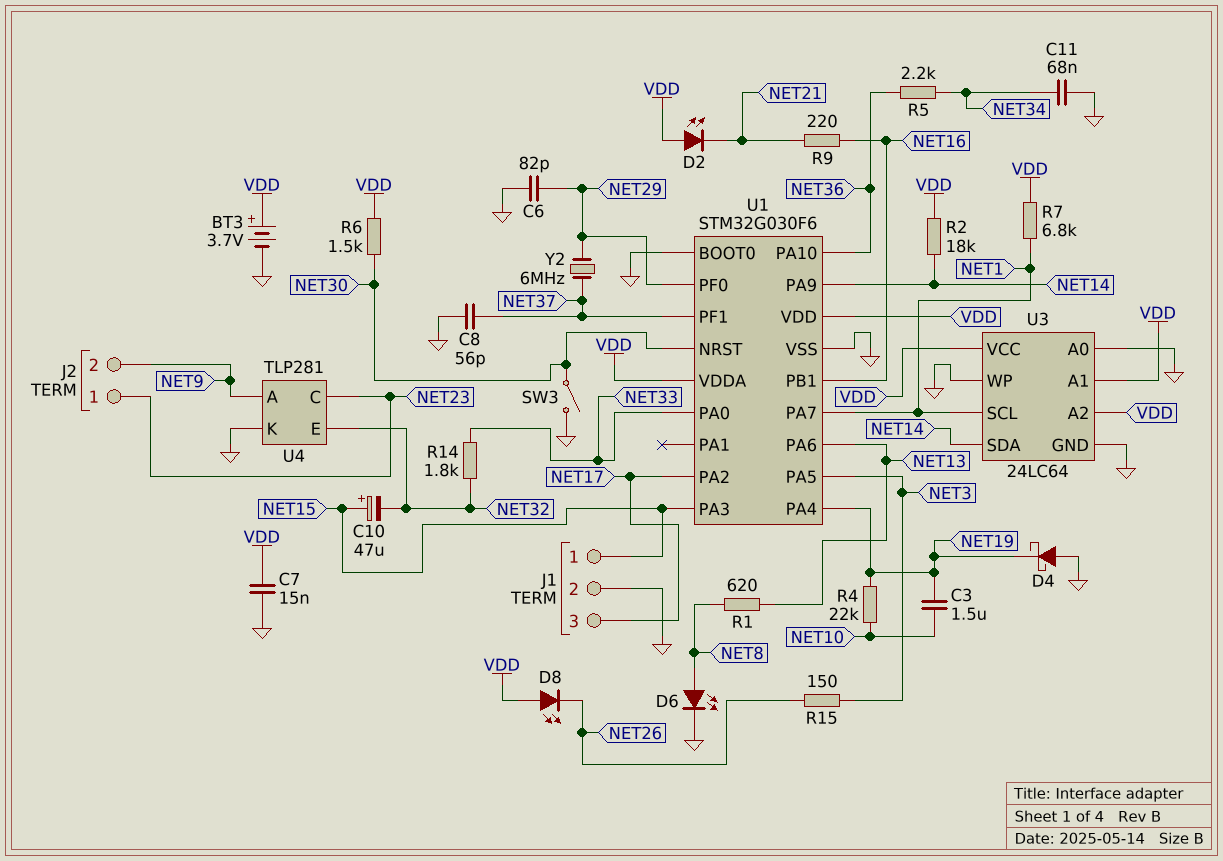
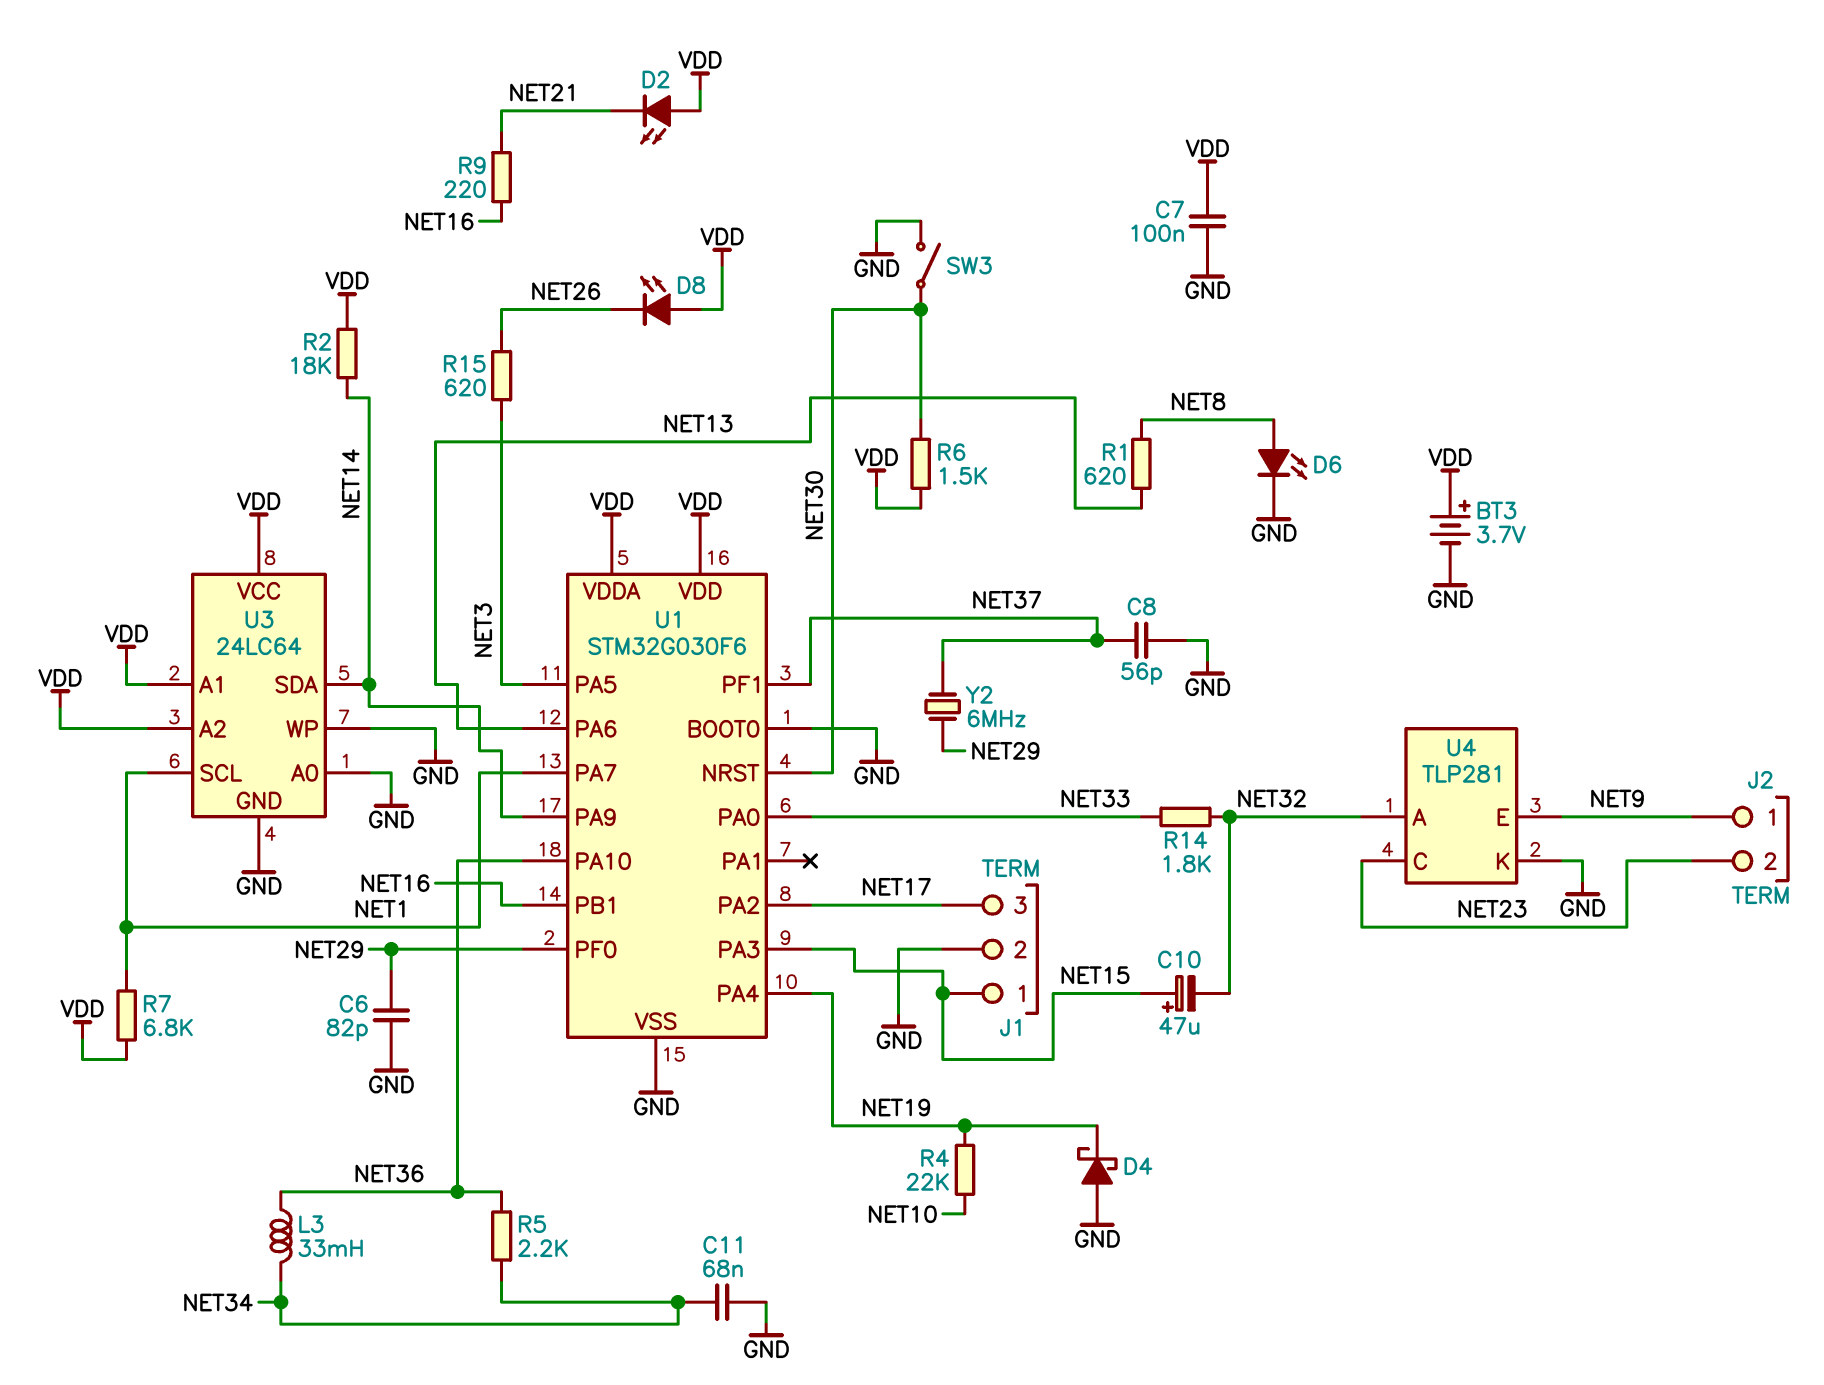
C3: 1.5uF (NET10, NET19) -> none
C7: 15nF (GND, VDD) -> 100nF (GND, VDD)
J2 pin 1: NET23 -> NET9
J2 pin 2: NET9 -> NET23
L3: none -> 33mH (NET34, NET36)
R15: 150 (NET3, NET26) -> 620 (NET3, NET26)
U4 pin A: NET9 -> NET32
U4 pin E: NET32 -> NET9

